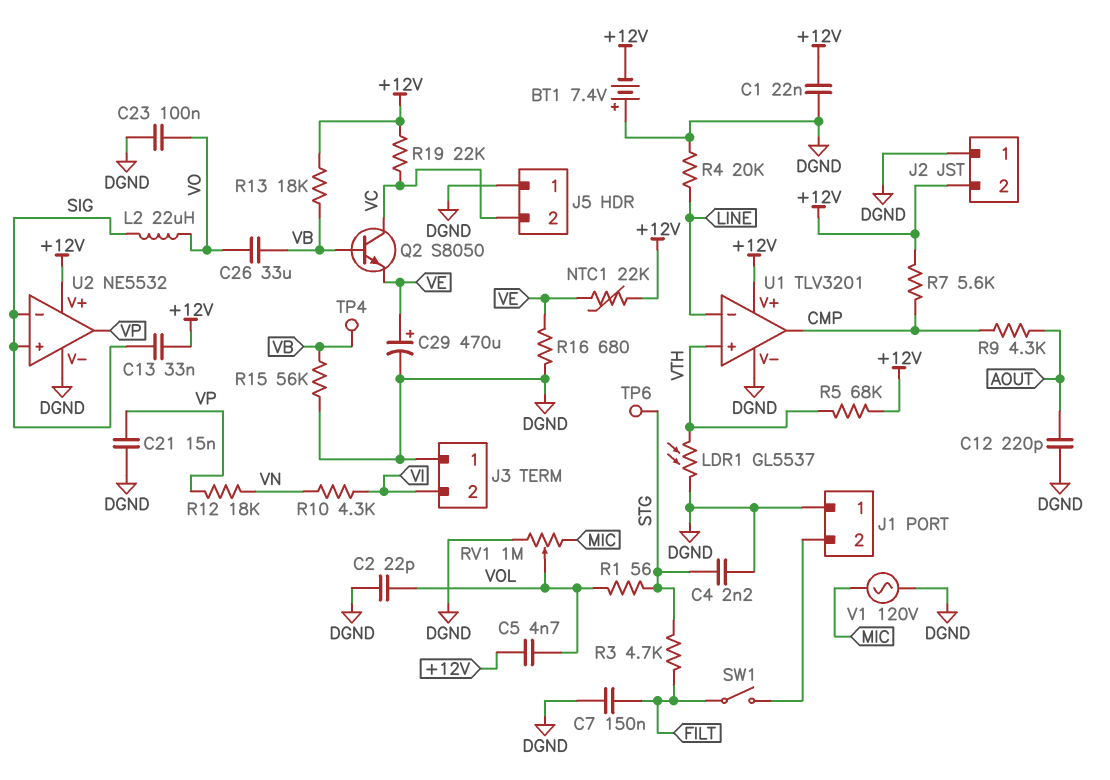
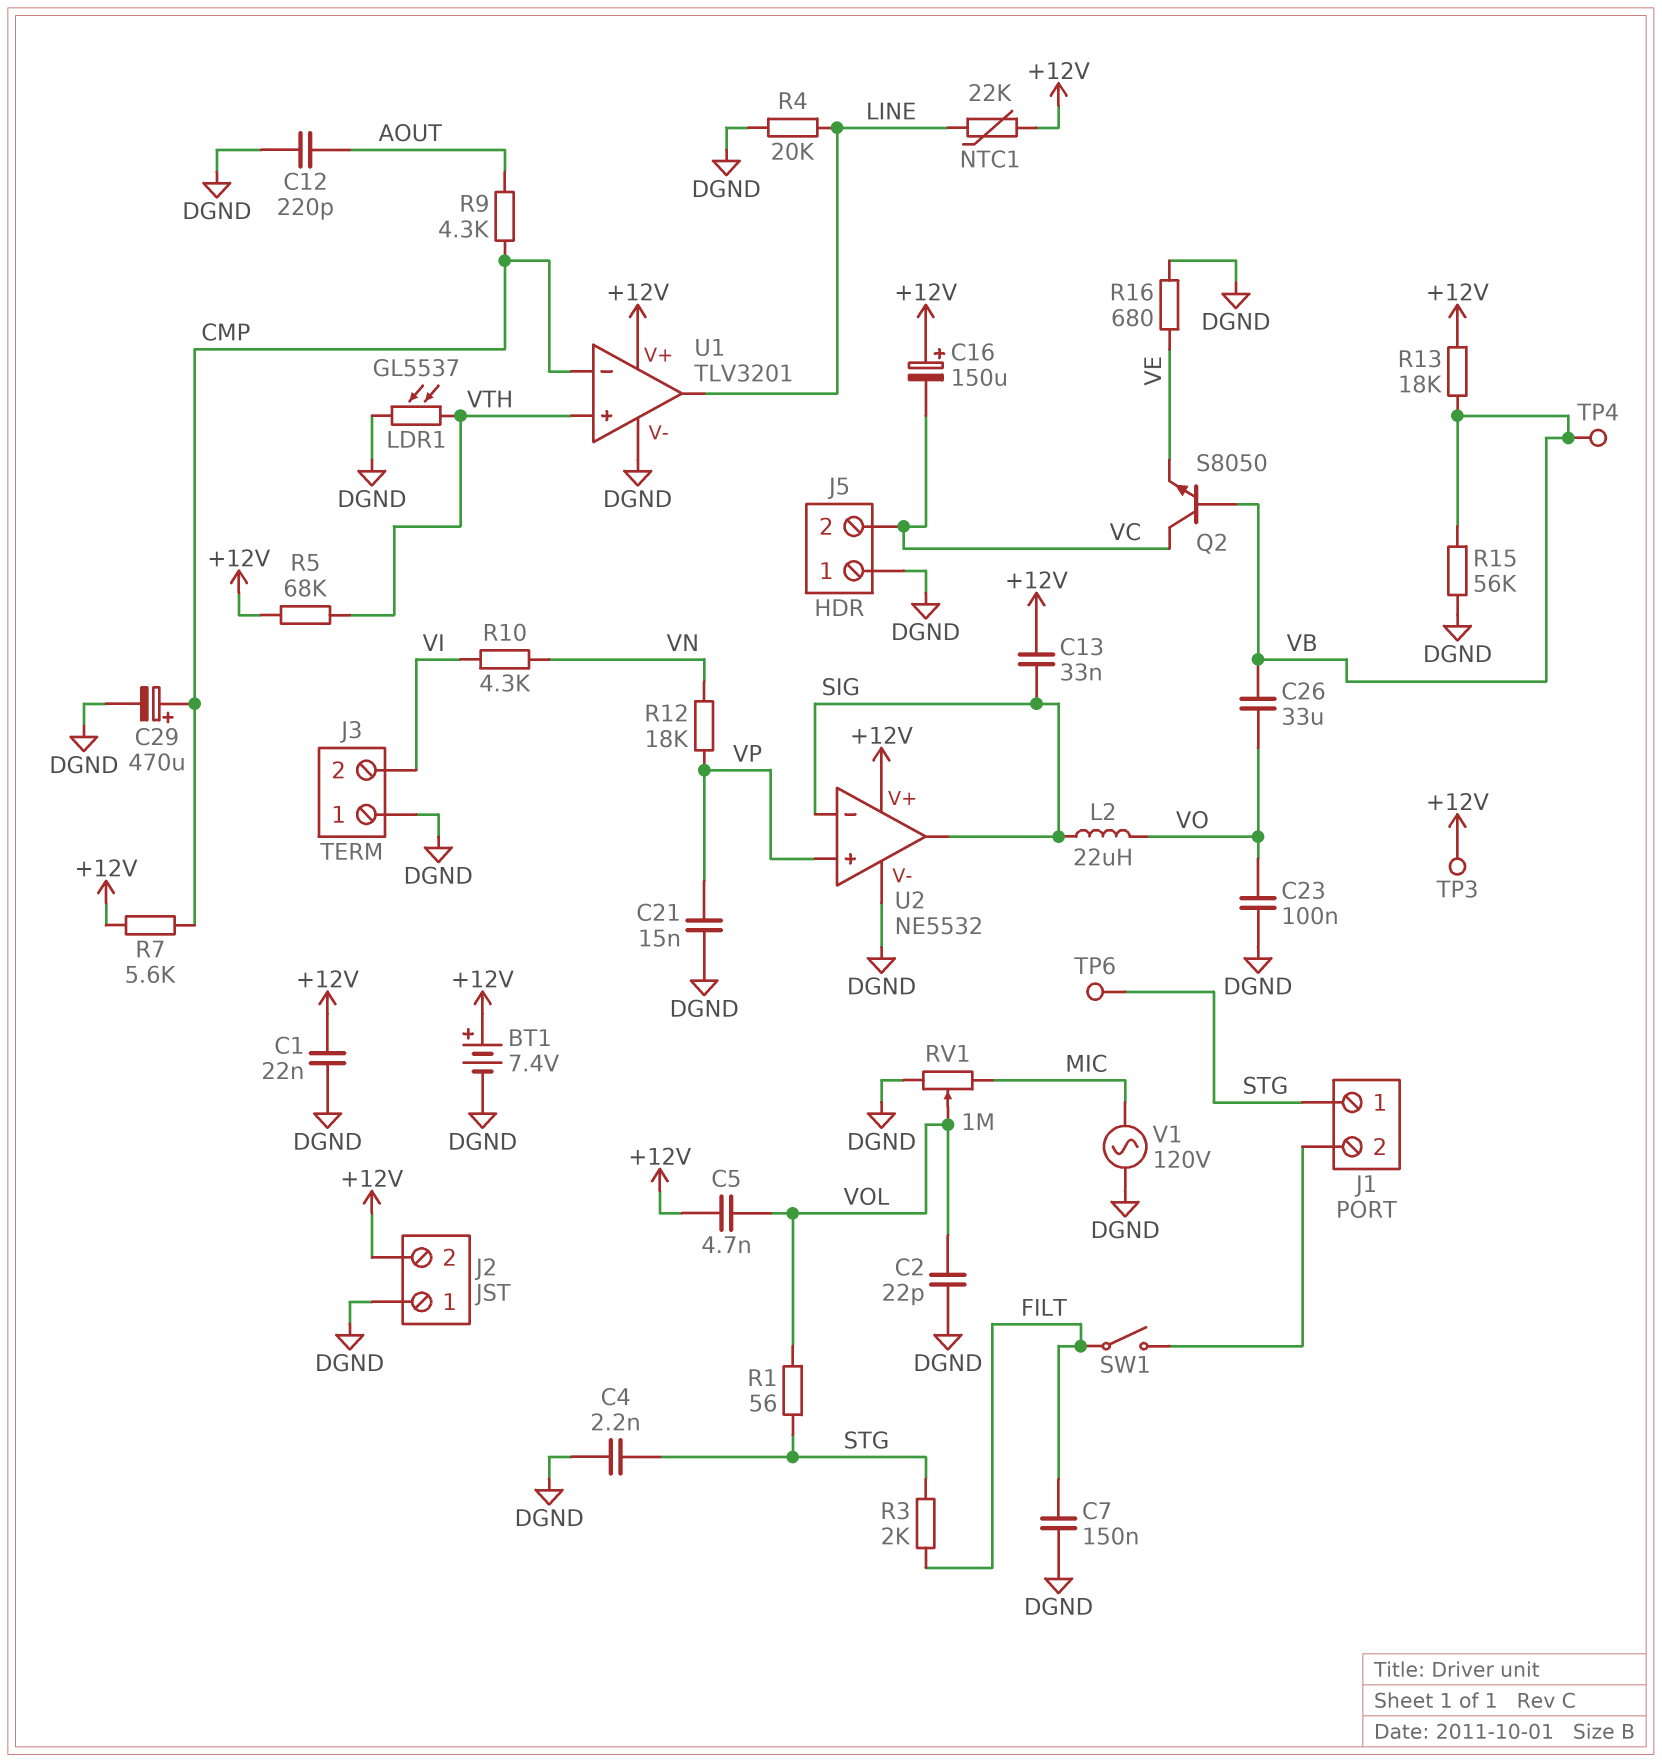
BT1: 7.4V (plus DGND, minus +12V) -> 7.4V (plus +12V, minus DGND)
C16: none -> 150uF (plus +12V, minus VC)
C29: 470uF (plus VE, minus DGND) -> 470uF (plus CMP, minus DGND)
J1 pin 1: DGND -> STG
NTC1: 22k (+12V, VE) -> 22k (+12V, LINE)
R3: 4.7k (FILT, STG) -> 2k (FILT, STG)
R19: 22k (+12V, VC) -> none
TP3: none -> test point (+12V)
U1 pin in-: LINE -> CMP
U1 pin out: CMP -> LINE
U2 pin in+: SIG -> VP
U2 pin out: VP -> SIG

